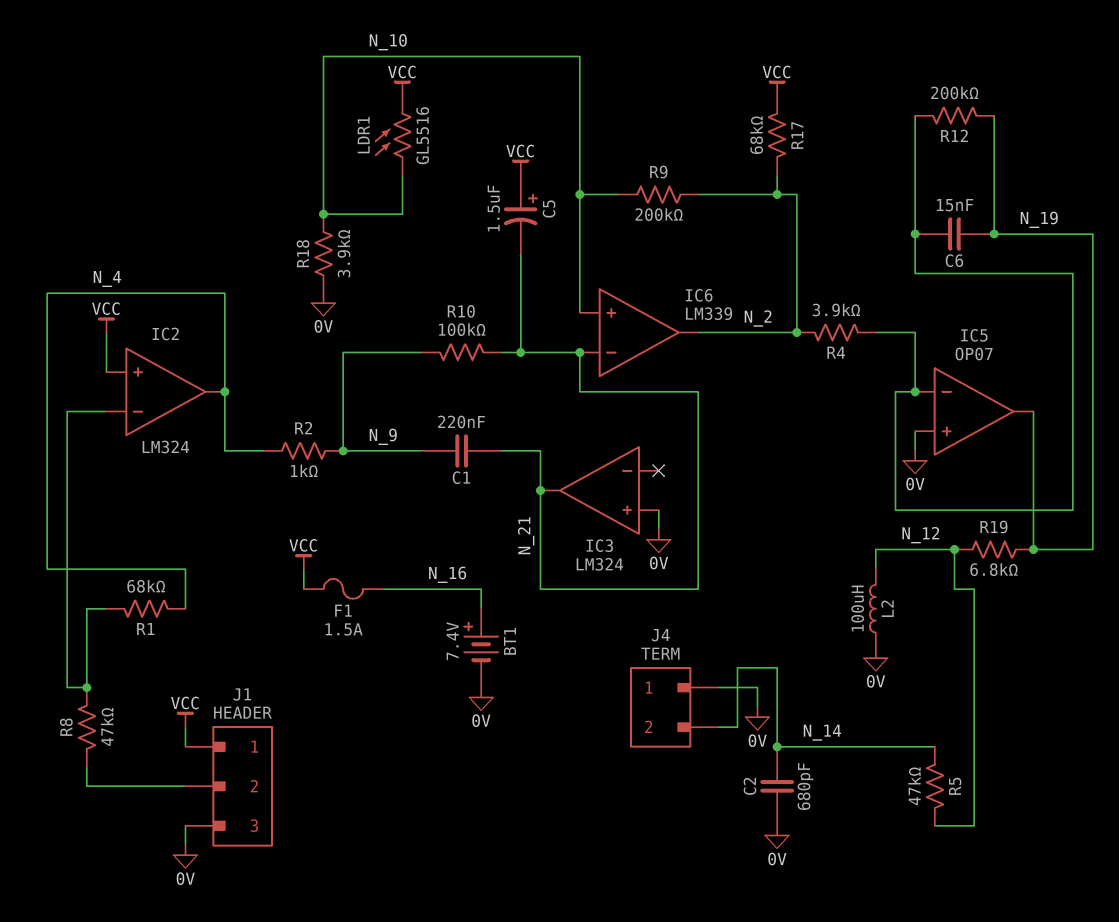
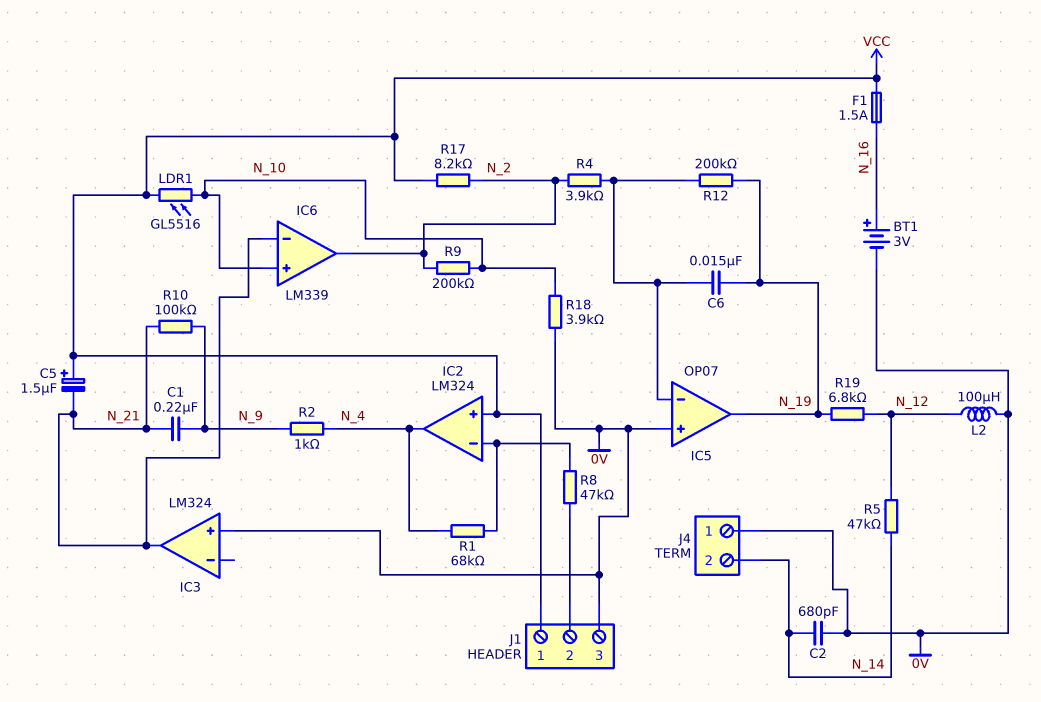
BT1: 7.4V (plus N_16, minus 0V) -> 3V (plus N_16, minus 0V)
R17: 68k (N_2, VCC) -> 8.2k (N_2, VCC)

